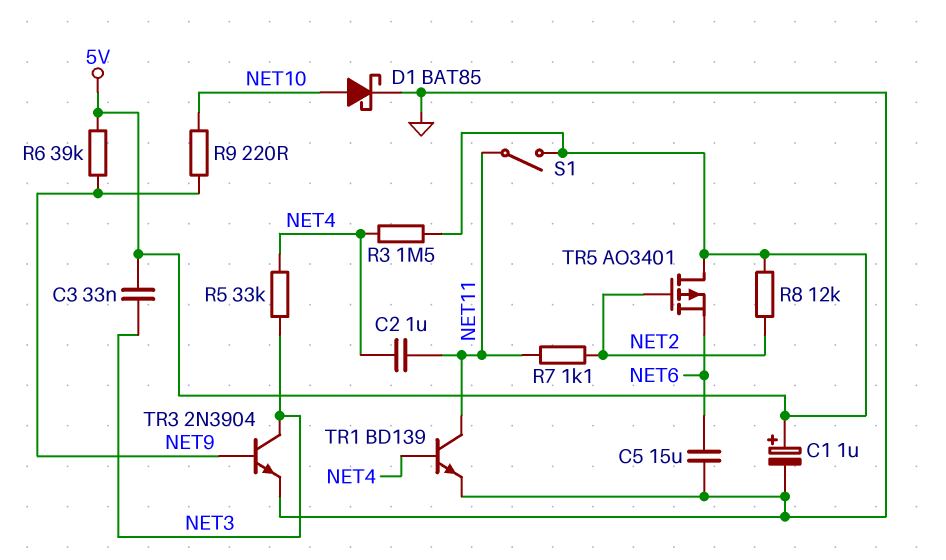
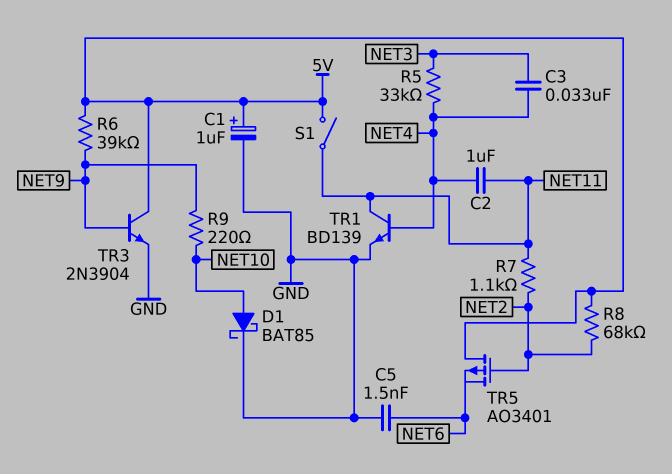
C3: 33nF (5V, NET3) -> 33nF (NET3, NET4)
C5: 15uF (GND, NET6) -> 1.5nF (GND, NET6)
R3: 1.5M (5V, NET4) -> none
R8: 12k (5V, NET2) -> 68k (5V, NET2)
TR3: NPN 2N3904 (B NET9, C NET3, E GND) -> NPN 2N3904 (B NET9, C 5V, E GND)

